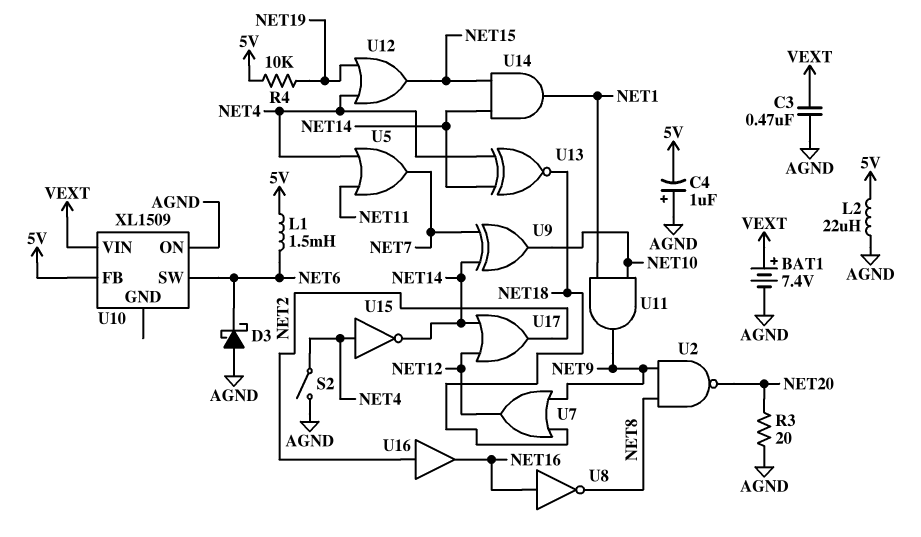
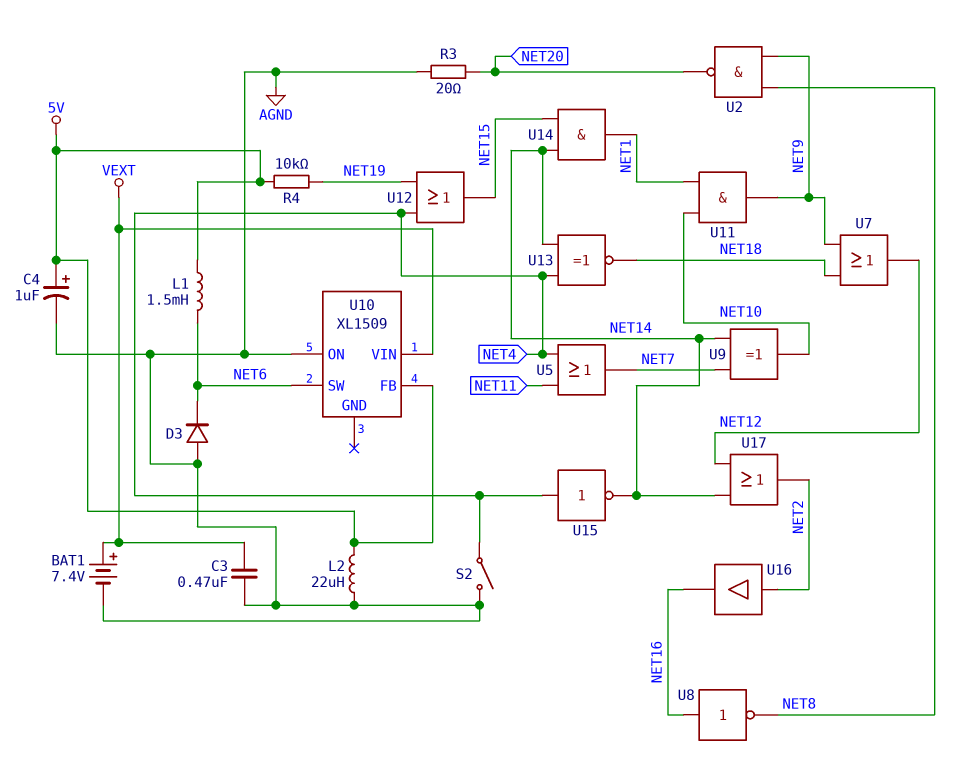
C4: 1uF (plus AGND, minus 5V) -> 1uF (plus 5V, minus AGND)
D3: schottky (A AGND, K NET6) -> diode (A AGND, K NET6)

